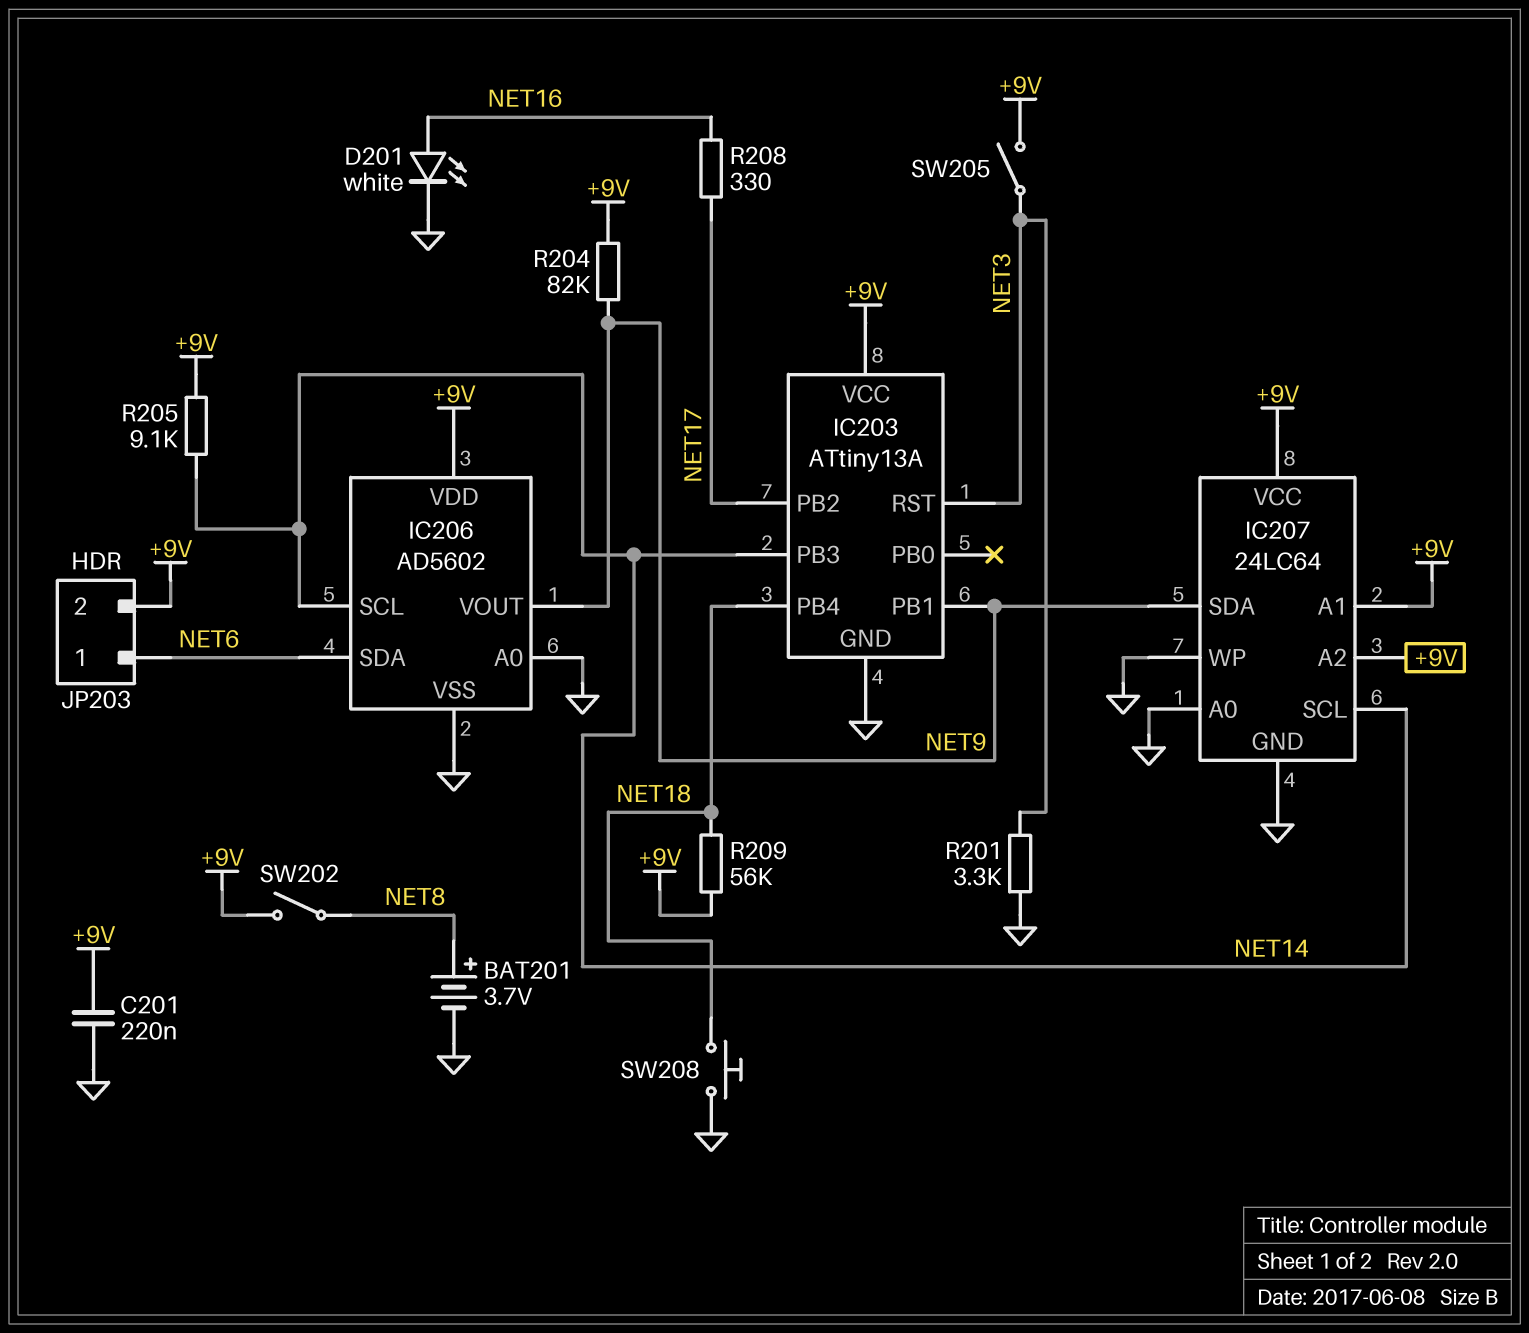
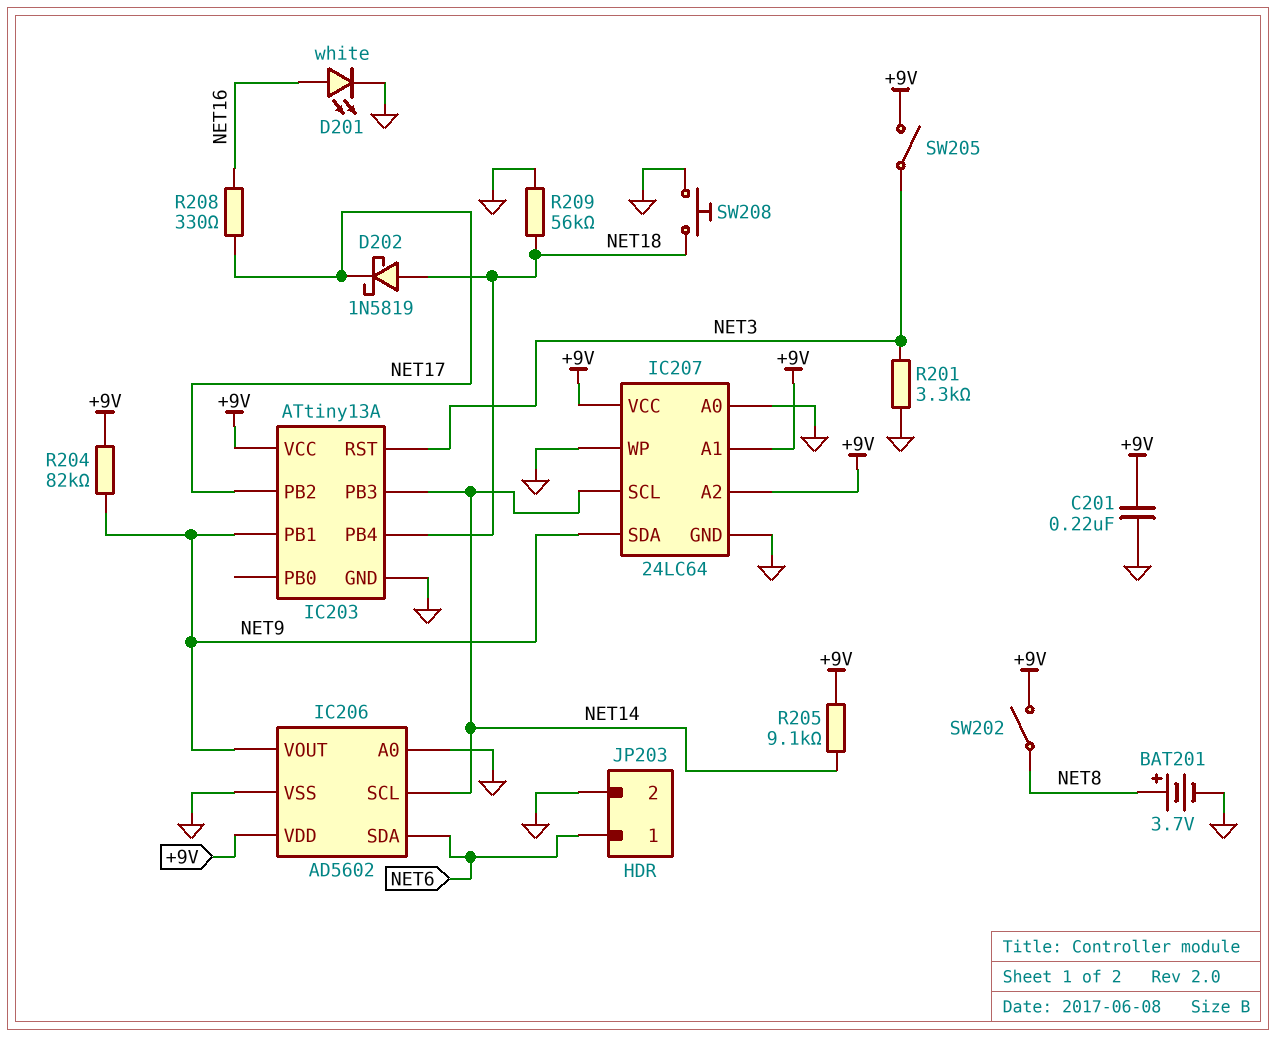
D202: none -> schottky 1N5819 (A NET18, K NET17)
JP203 pin 2: +9V -> GND
R209: 56k (+9V, NET18) -> 56k (GND, NET18)

